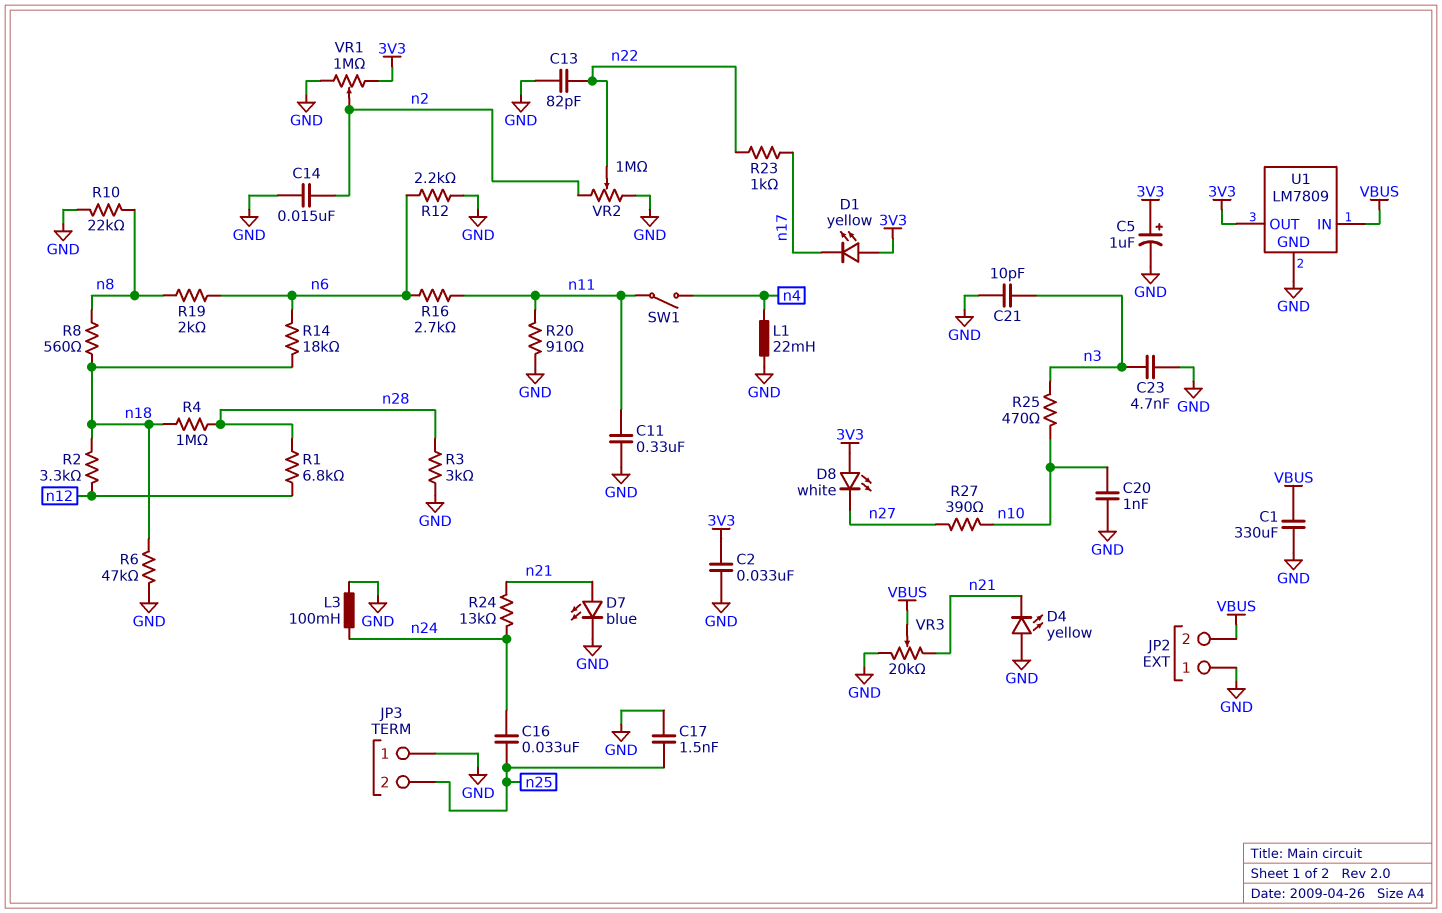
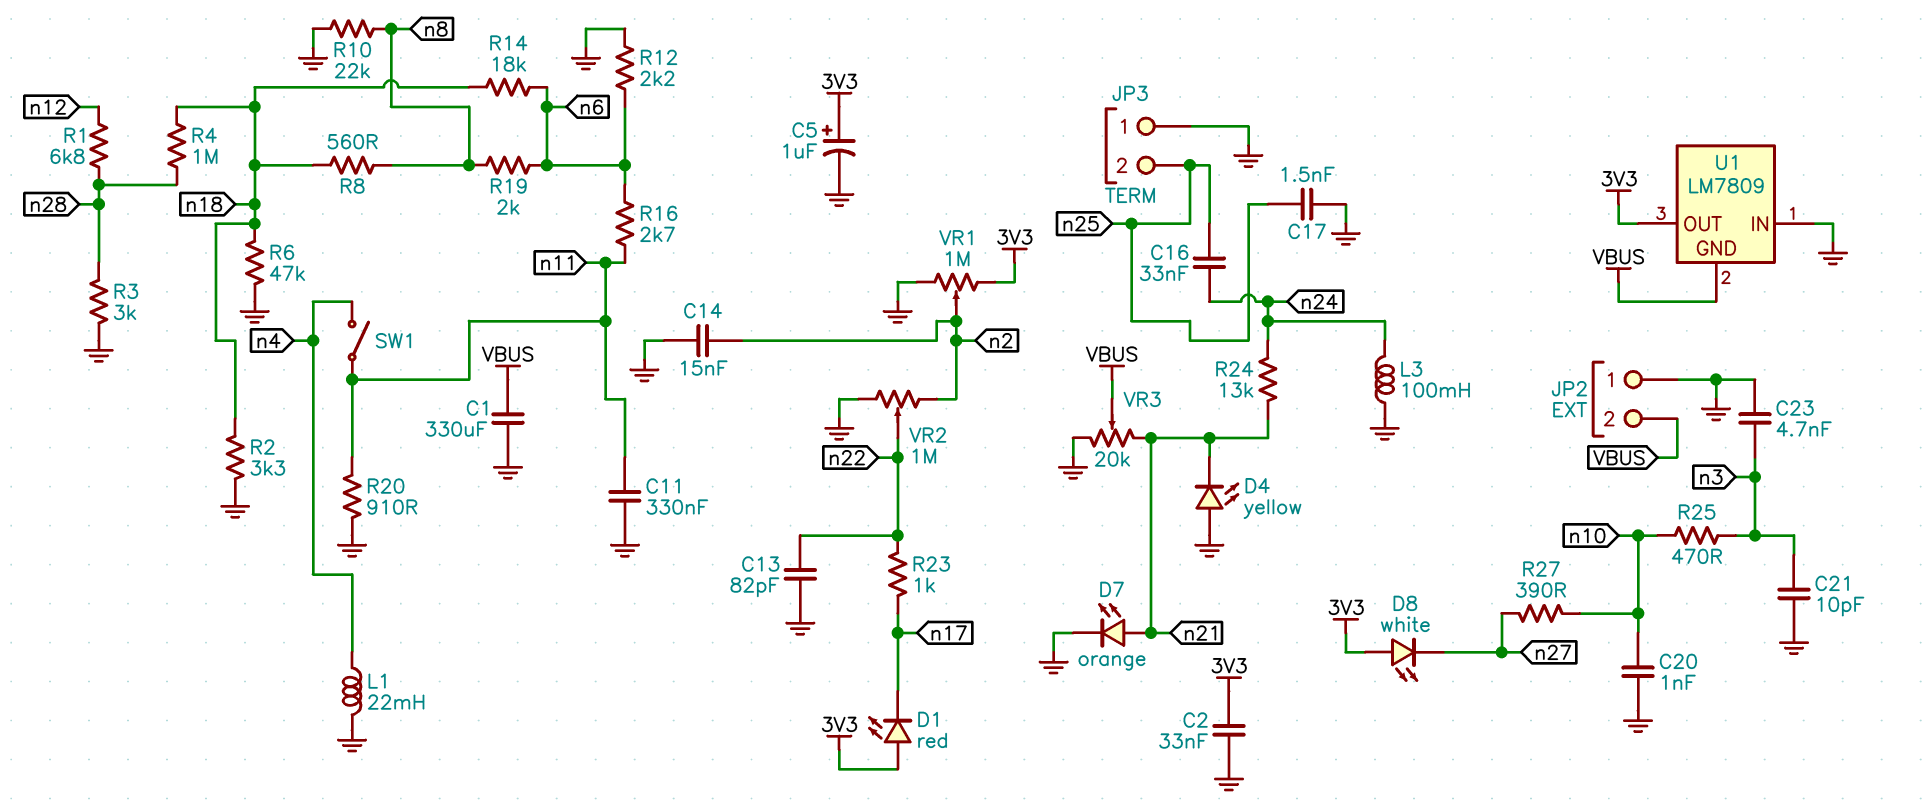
D1: LED yellow (A 3V3, K n17) -> LED red (A 3V3, K n17)
D7: LED blue (A n21, K GND) -> LED orange (A n21, K GND)
R2: 3.3k (n12, n18) -> 3.3k (GND, n18)
U1 pin GND: GND -> VBUS
U1 pin IN: VBUS -> GND

